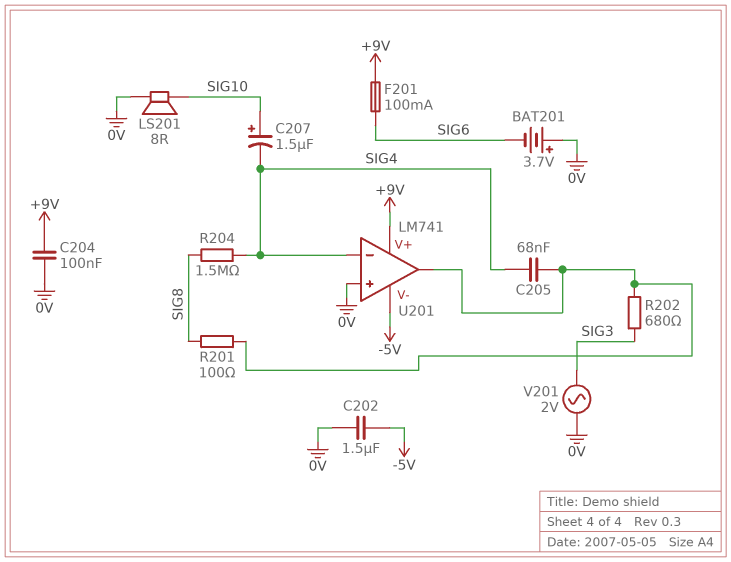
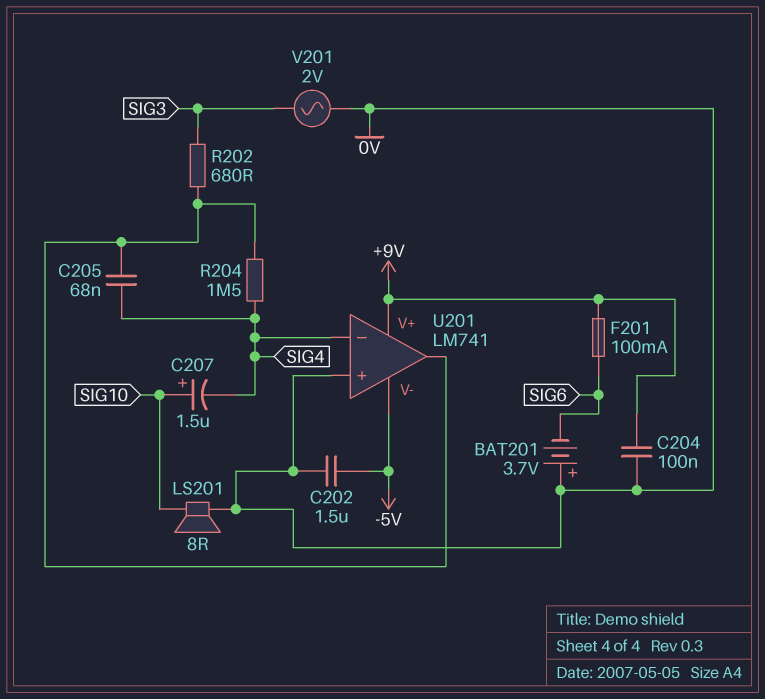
R201: 100 (SIG8, U201/out) -> none
R204: 1.5M (SIG4, SIG8) -> 1.5M (SIG4, U201/out)

